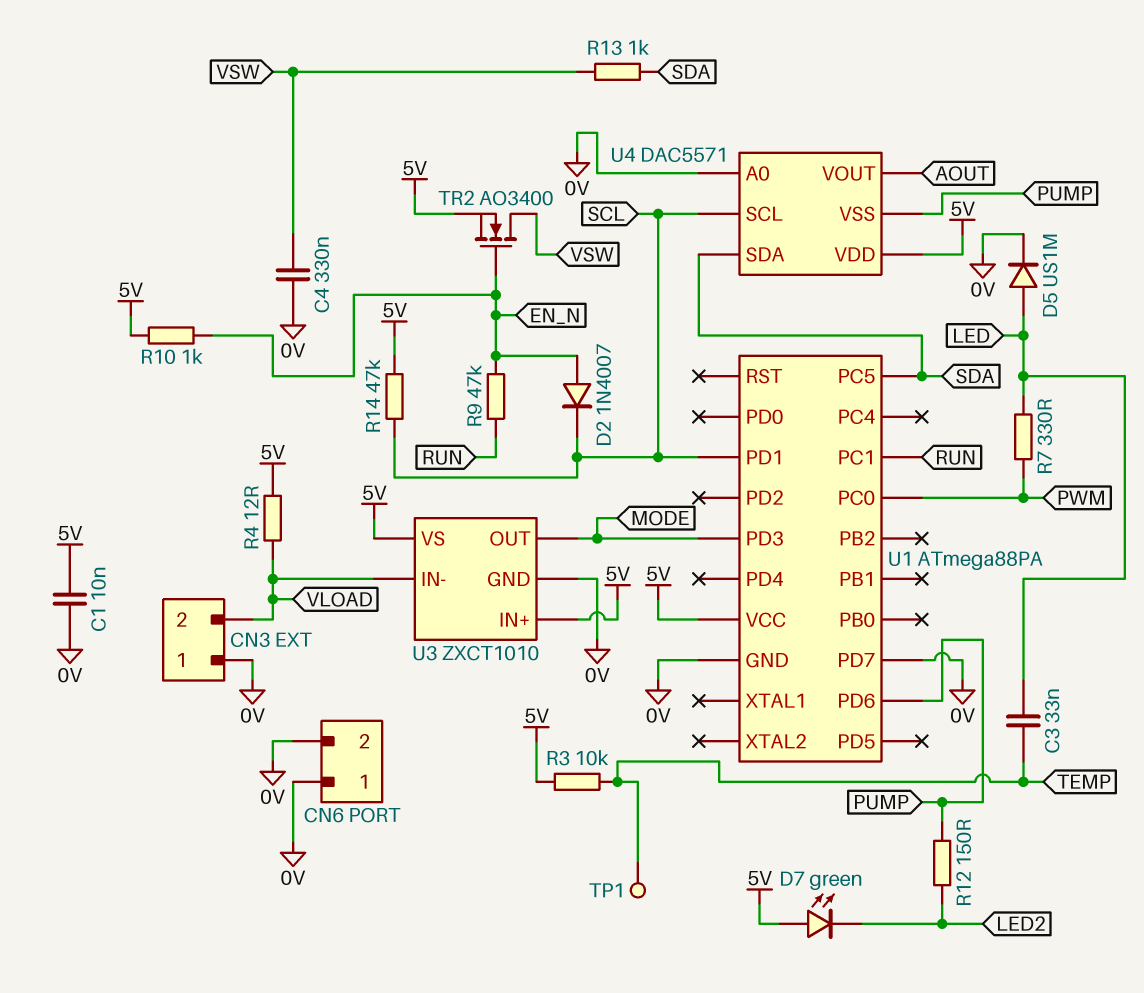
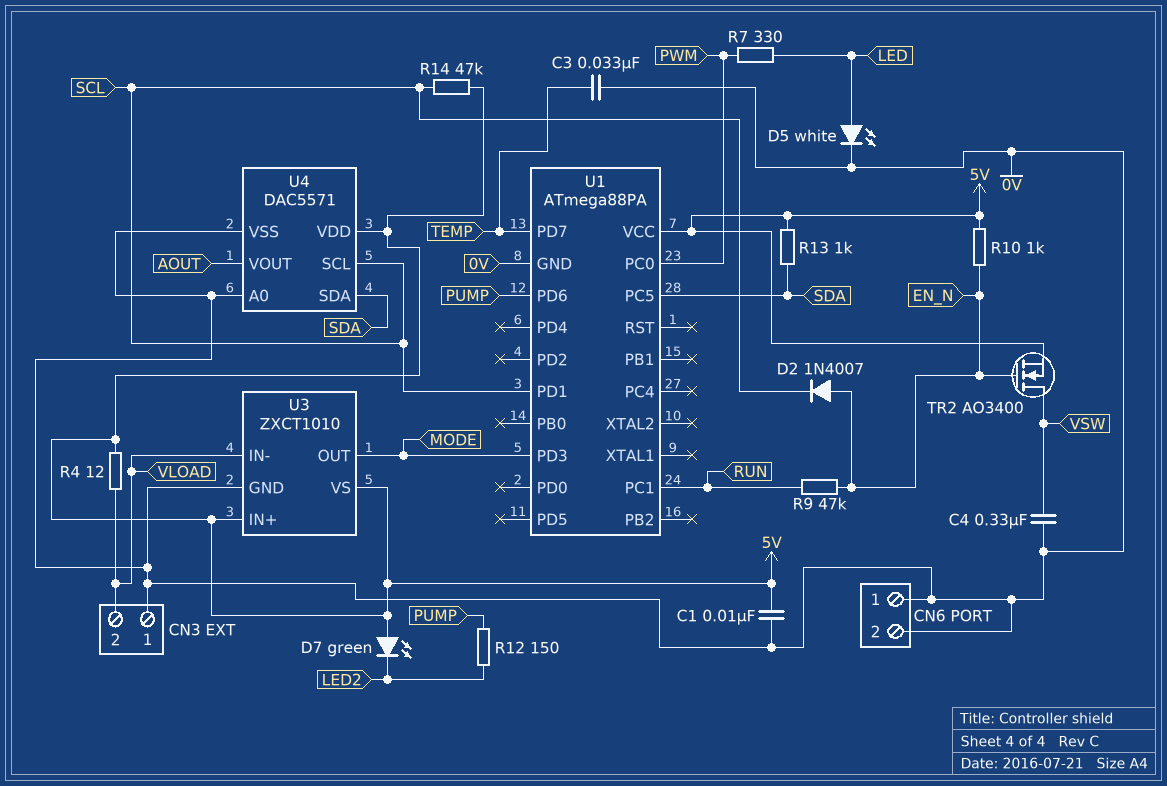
C3: 33nF (LED, TEMP) -> 33nF (0V, TEMP)
D5: diode US1M (A LED, K 0V) -> LED white (A LED, K 0V)
R3: 10k (5V, TEMP) -> none
R13: 1k (SDA, VSW) -> 1k (5V, SDA)
TP1: test point (TEMP) -> none
U1 pin PD7: 0V -> TEMP
U4 pin VSS: PUMP -> 0V

